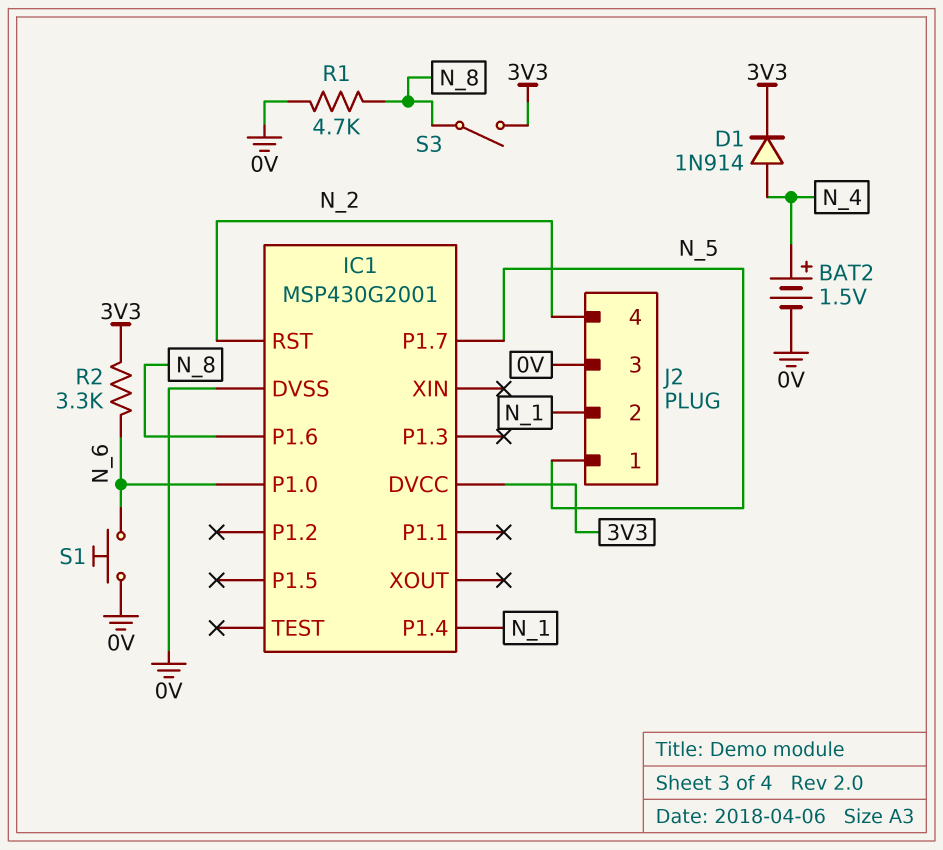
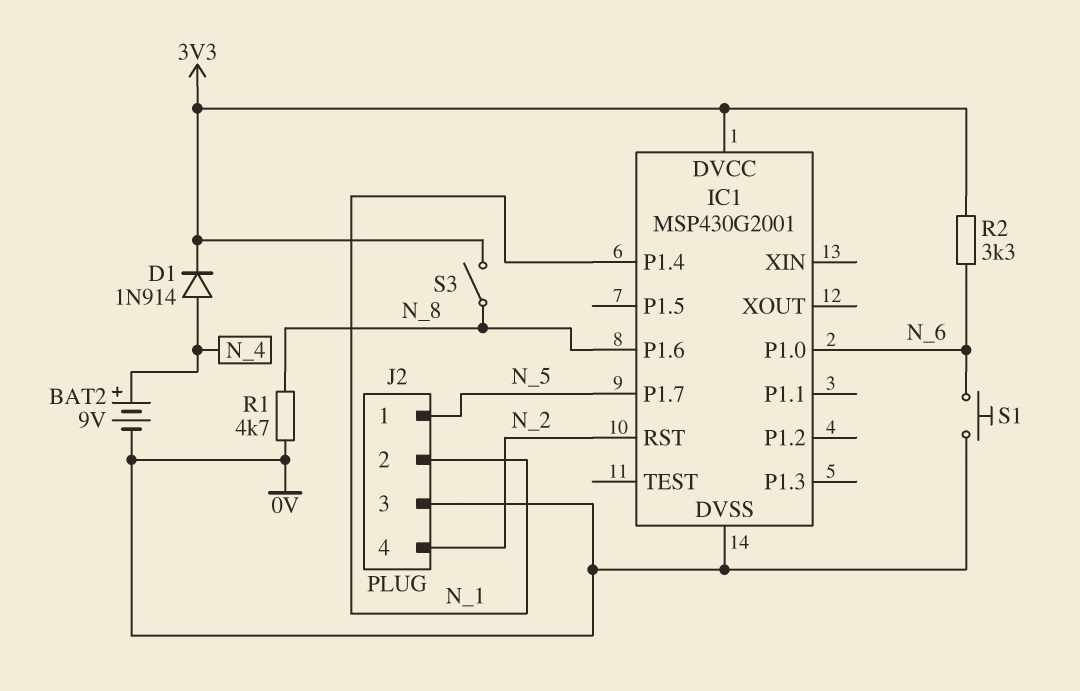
BAT2: 1.5V (plus N_4, minus 0V) -> 9V (plus N_4, minus 0V)

